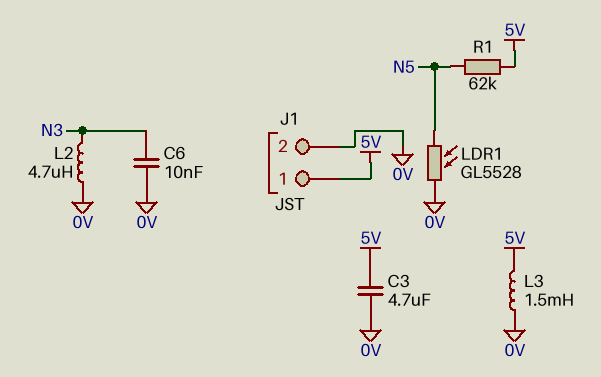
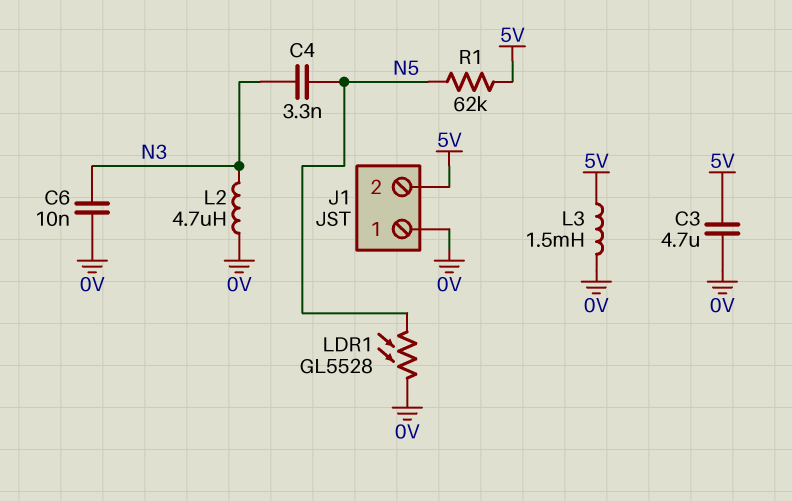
C4: none -> 3.3nF (N3, N5)
J1 pin 1: 5V -> 0V
J1 pin 2: 0V -> 5V

